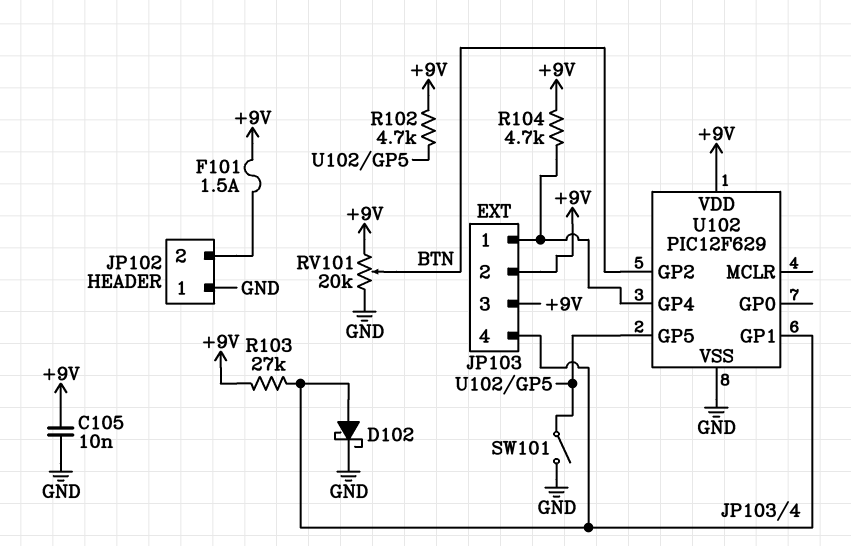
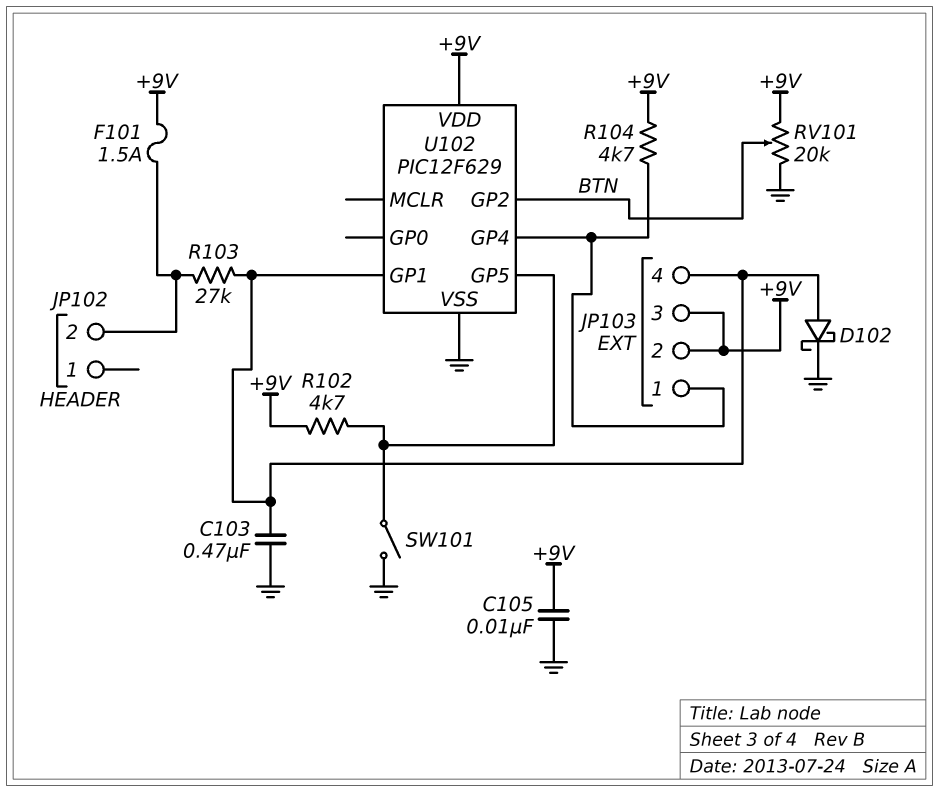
C103: none -> 470nF (GND, JP103/4)
JP102 pin 1: GND -> none
R103: 27k (+9V, JP103/4) -> 27k (JP102/2, JP103/4)

